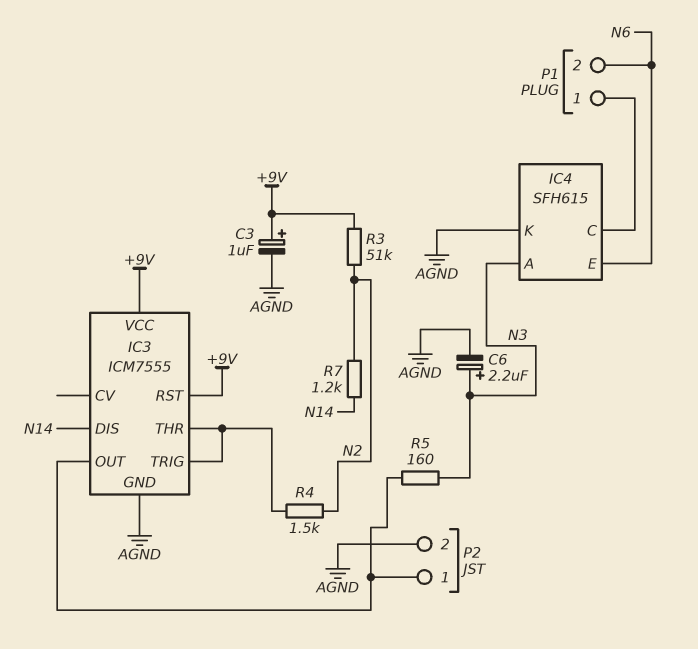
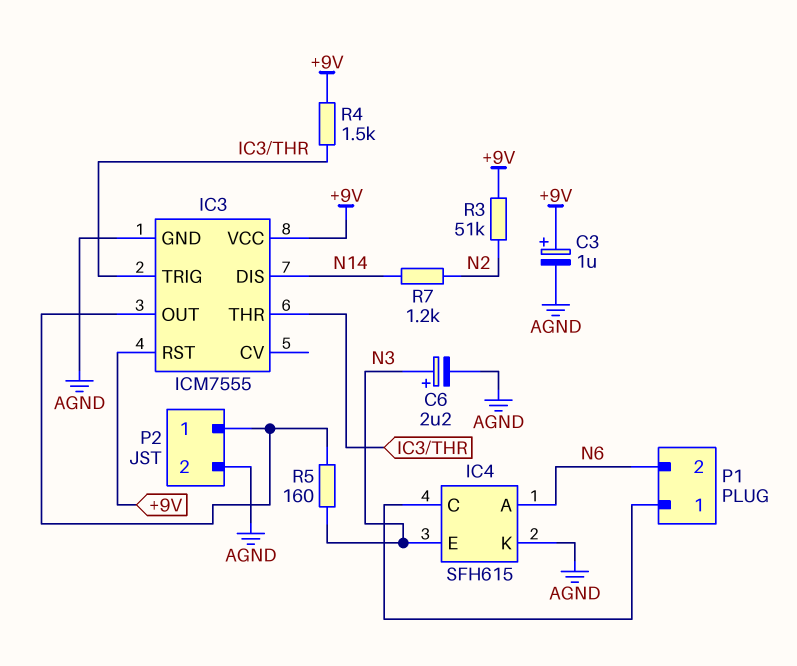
IC4 pin A: N3 -> N6
IC4 pin E: N6 -> N3
R4: 1.5k (IC3/THR, N2) -> 1.5k (+9V, IC3/THR)

